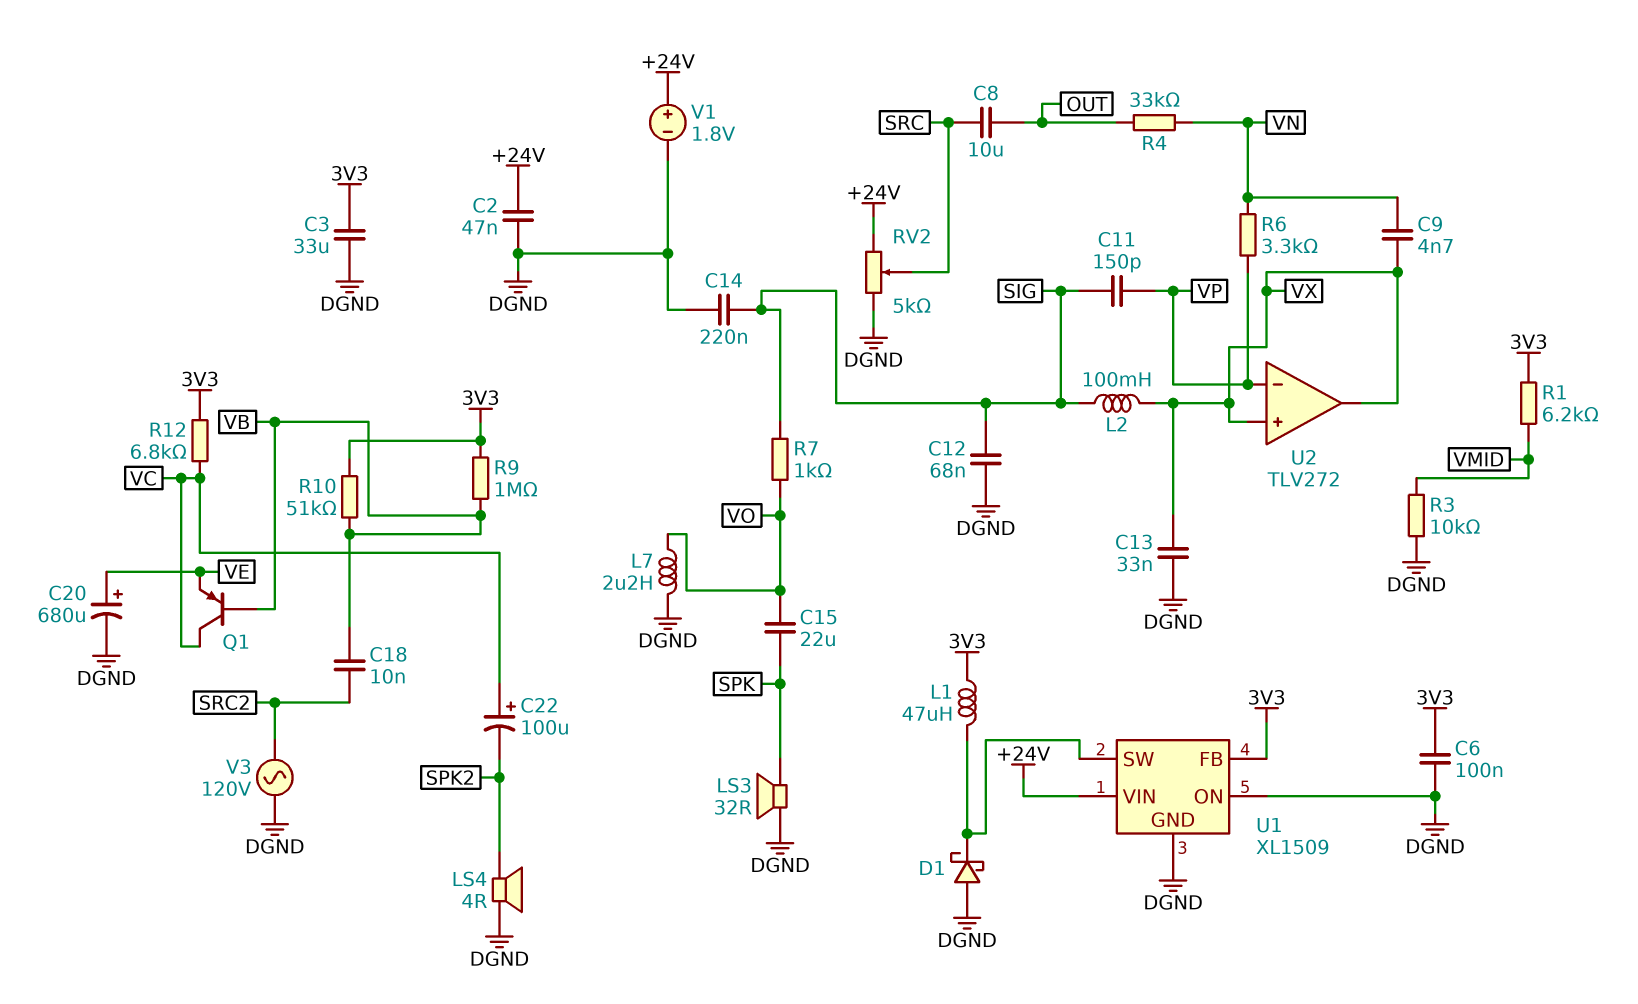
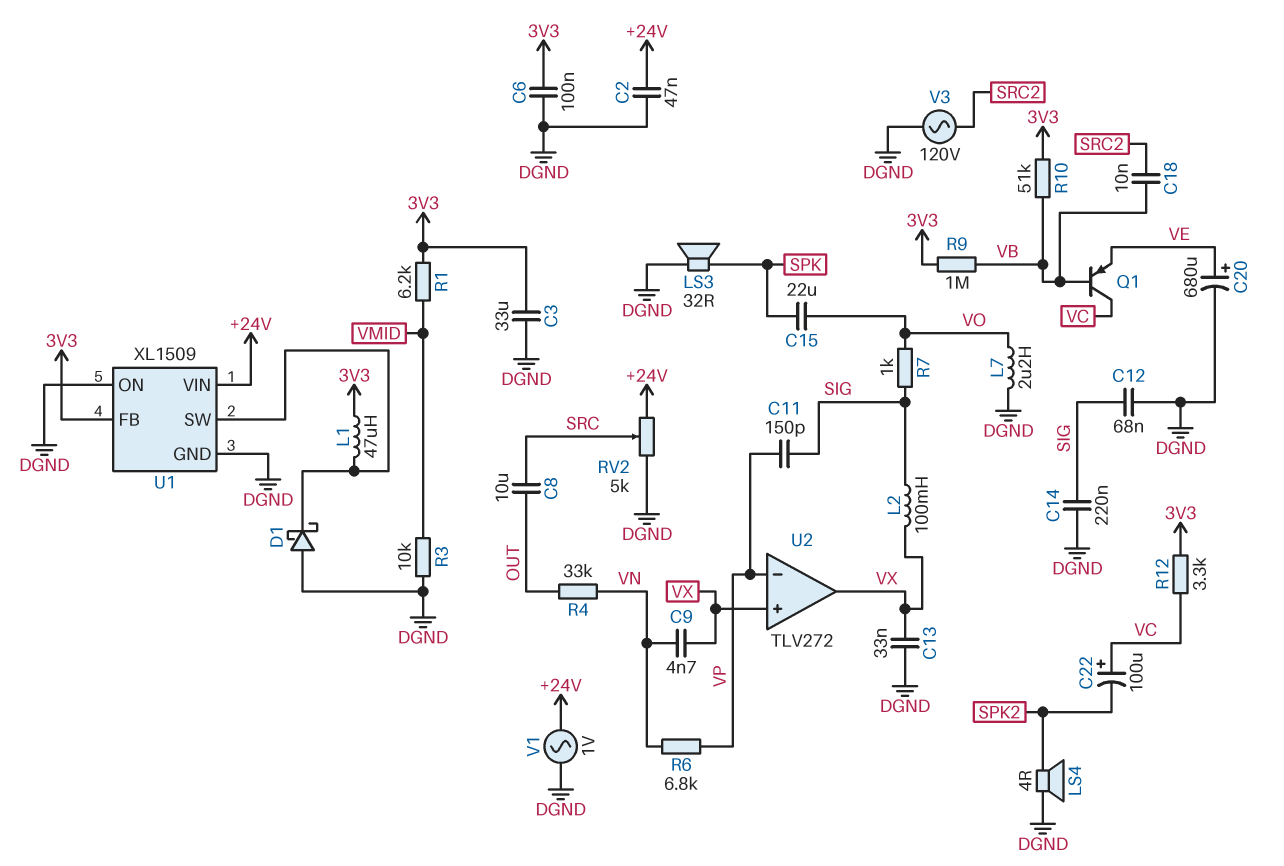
R6: 3.3k (VN, VP) -> 6.8k (VN, VP)
R12: 6.8k (3V3, VC) -> 3.3k (3V3, VC)
V1: 1.8V (plus +24V, minus DGND) -> AC 1V (+24V, DGND)

